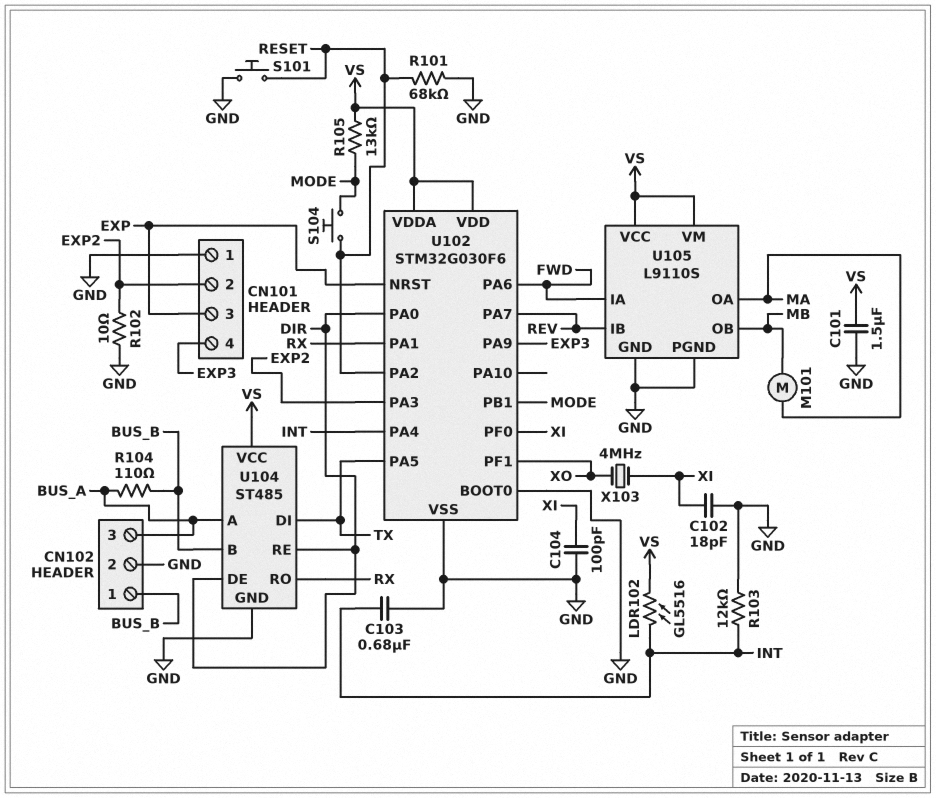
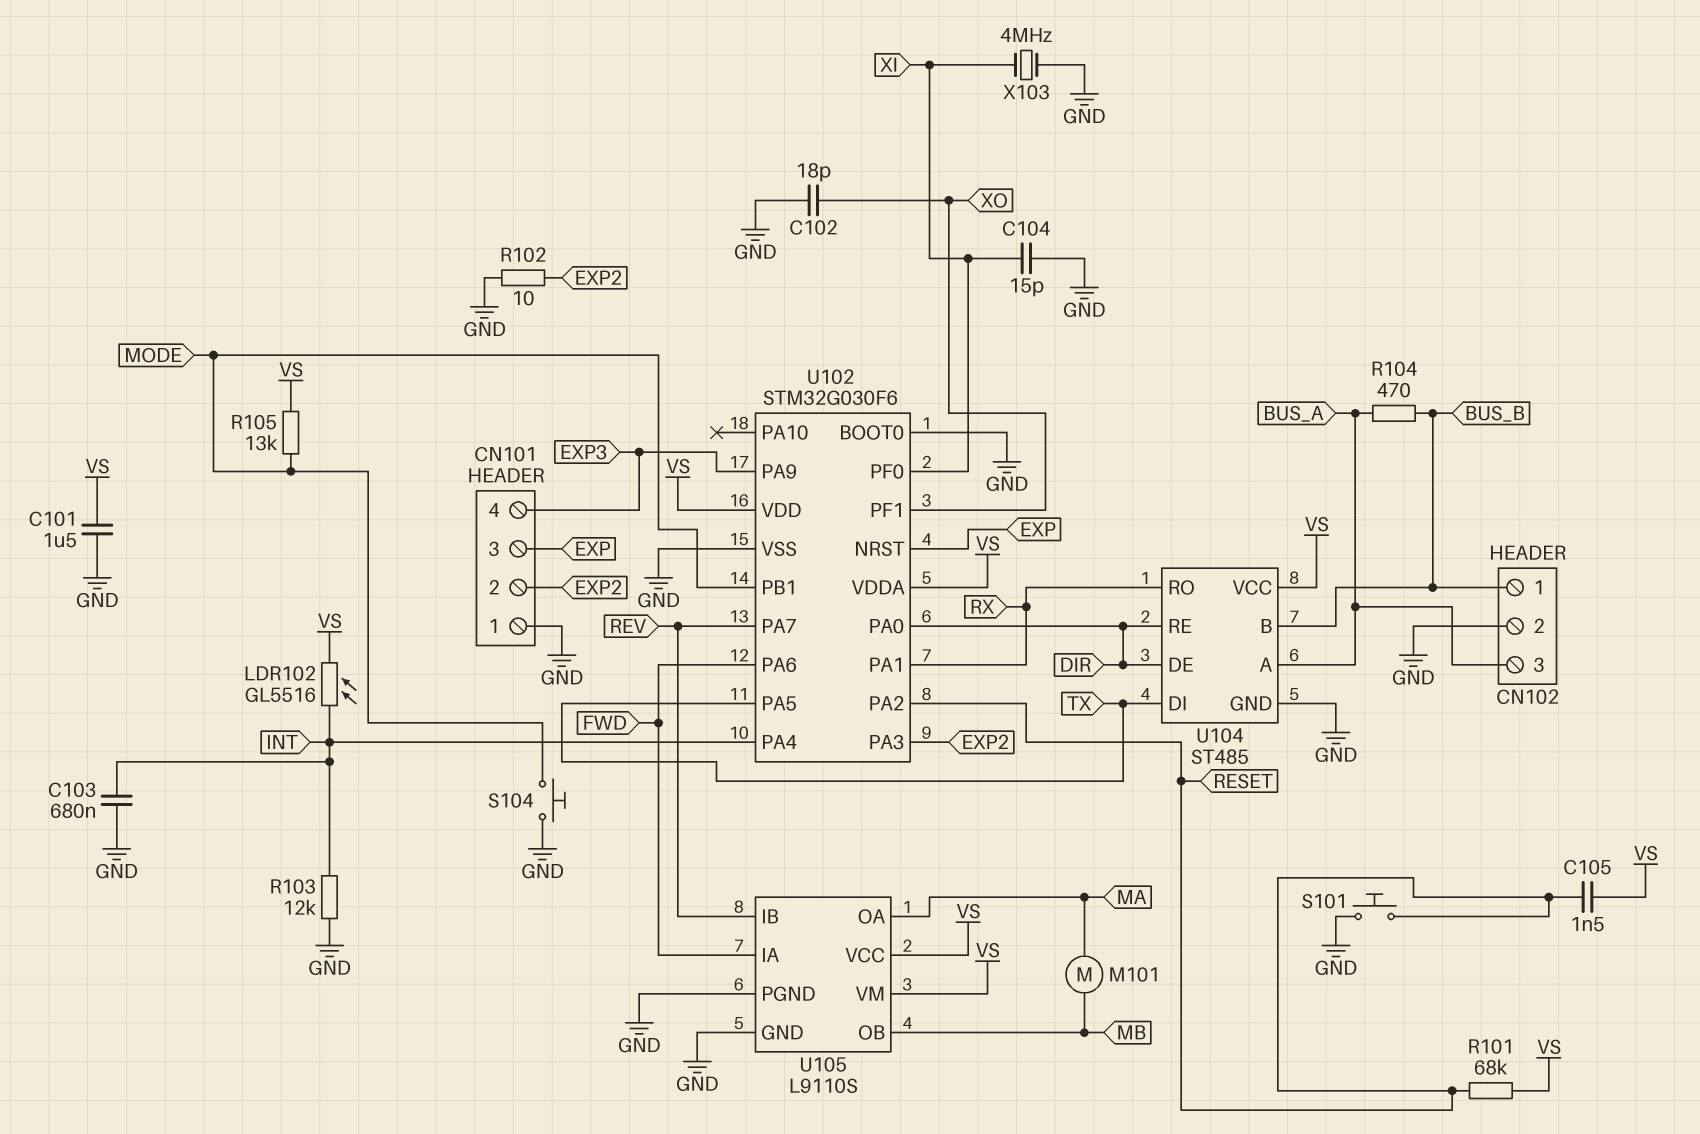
C102: 18pF (GND, XI) -> 18pF (GND, XO)
C104: 100pF (GND, XI) -> 15pF (GND, XI)
C105: none -> 1.5nF (RESET, VS)
R101: 68k (GND, RESET) -> 68k (RESET, VS)
R104: 110 (BUS_A, BUS_B) -> 470 (BUS_A, BUS_B)
S104: button (MODE, RESET) -> button (GND, MODE)
X103: 4MHz (XI, XO) -> 4MHz (GND, XI)

